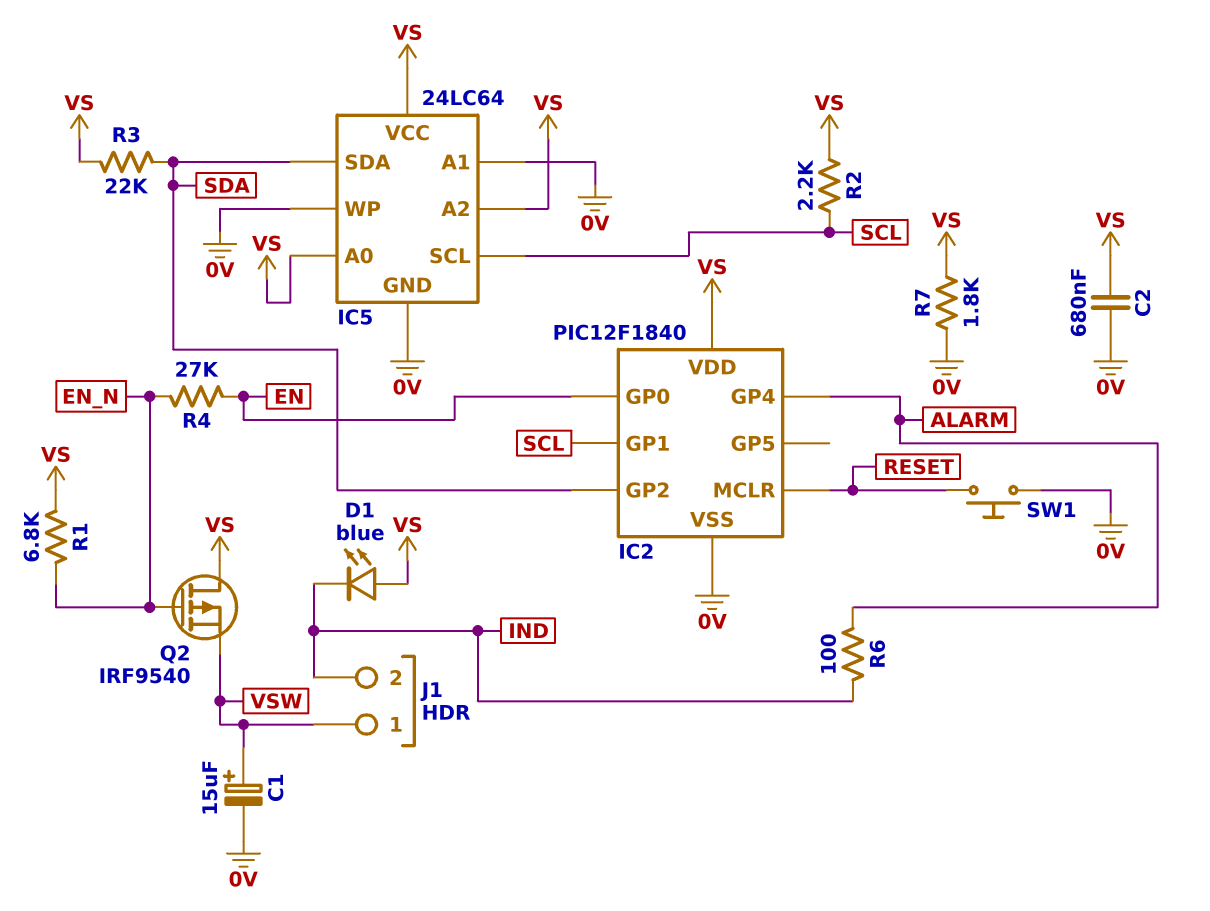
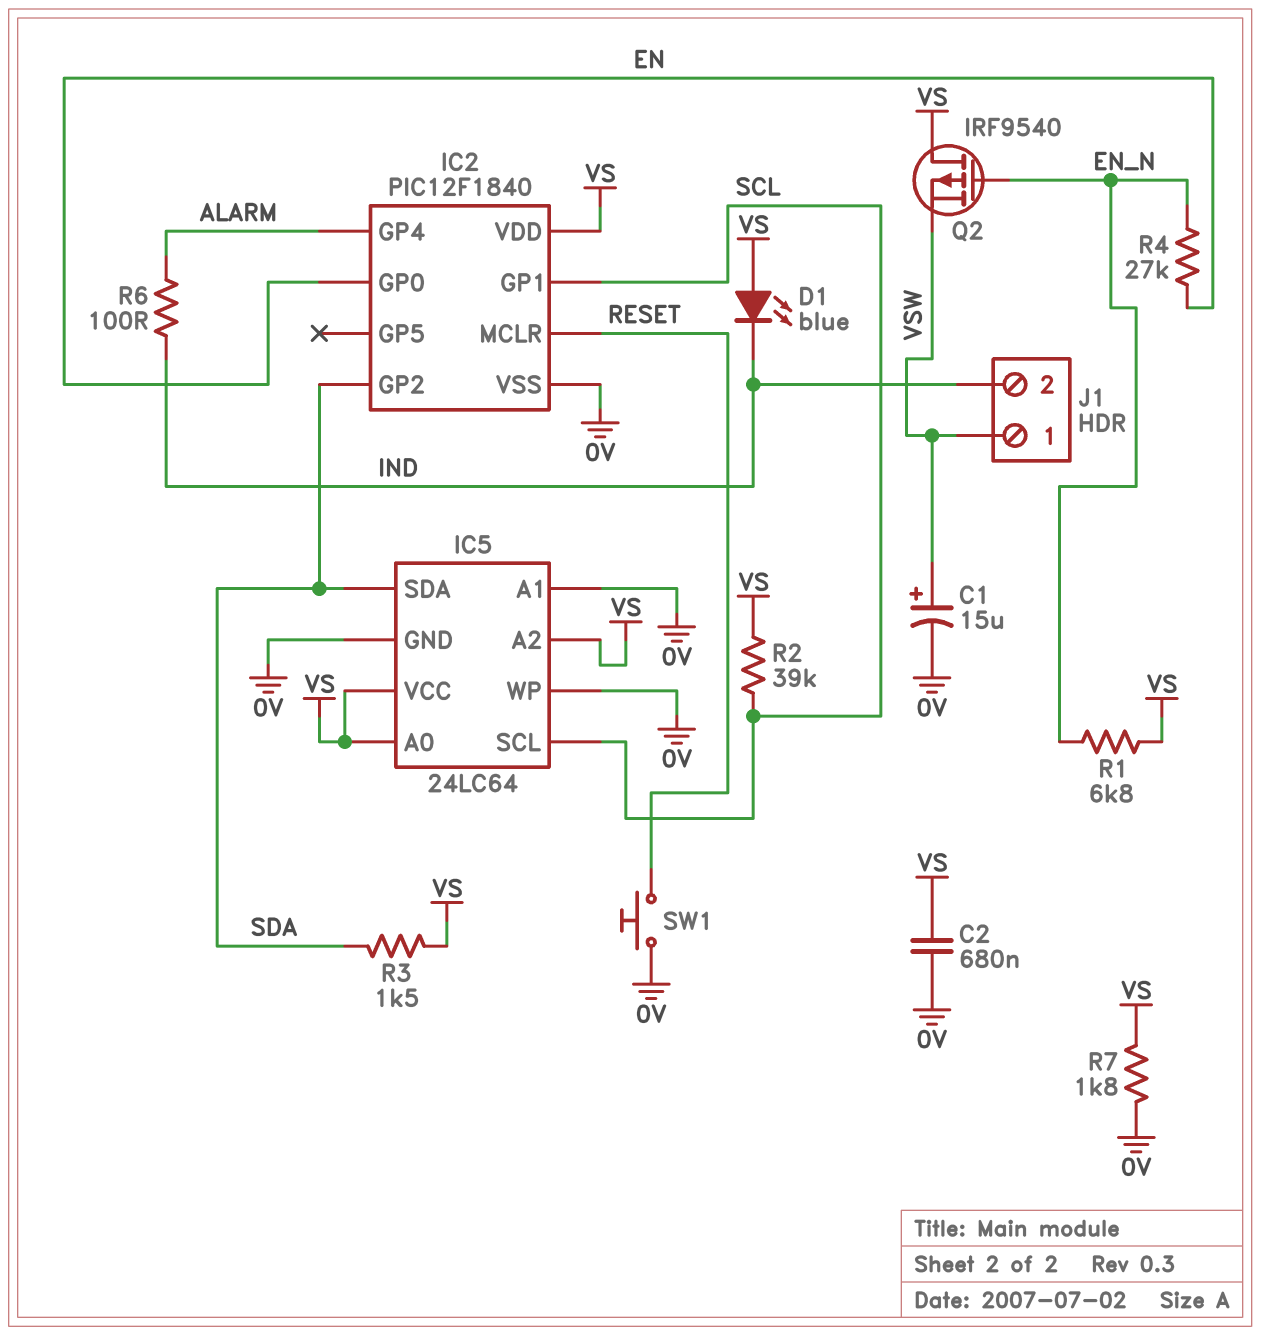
R2: 2.2k (SCL, VS) -> 39k (SCL, VS)
R3: 22k (SDA, VS) -> 1.5k (SDA, VS)

